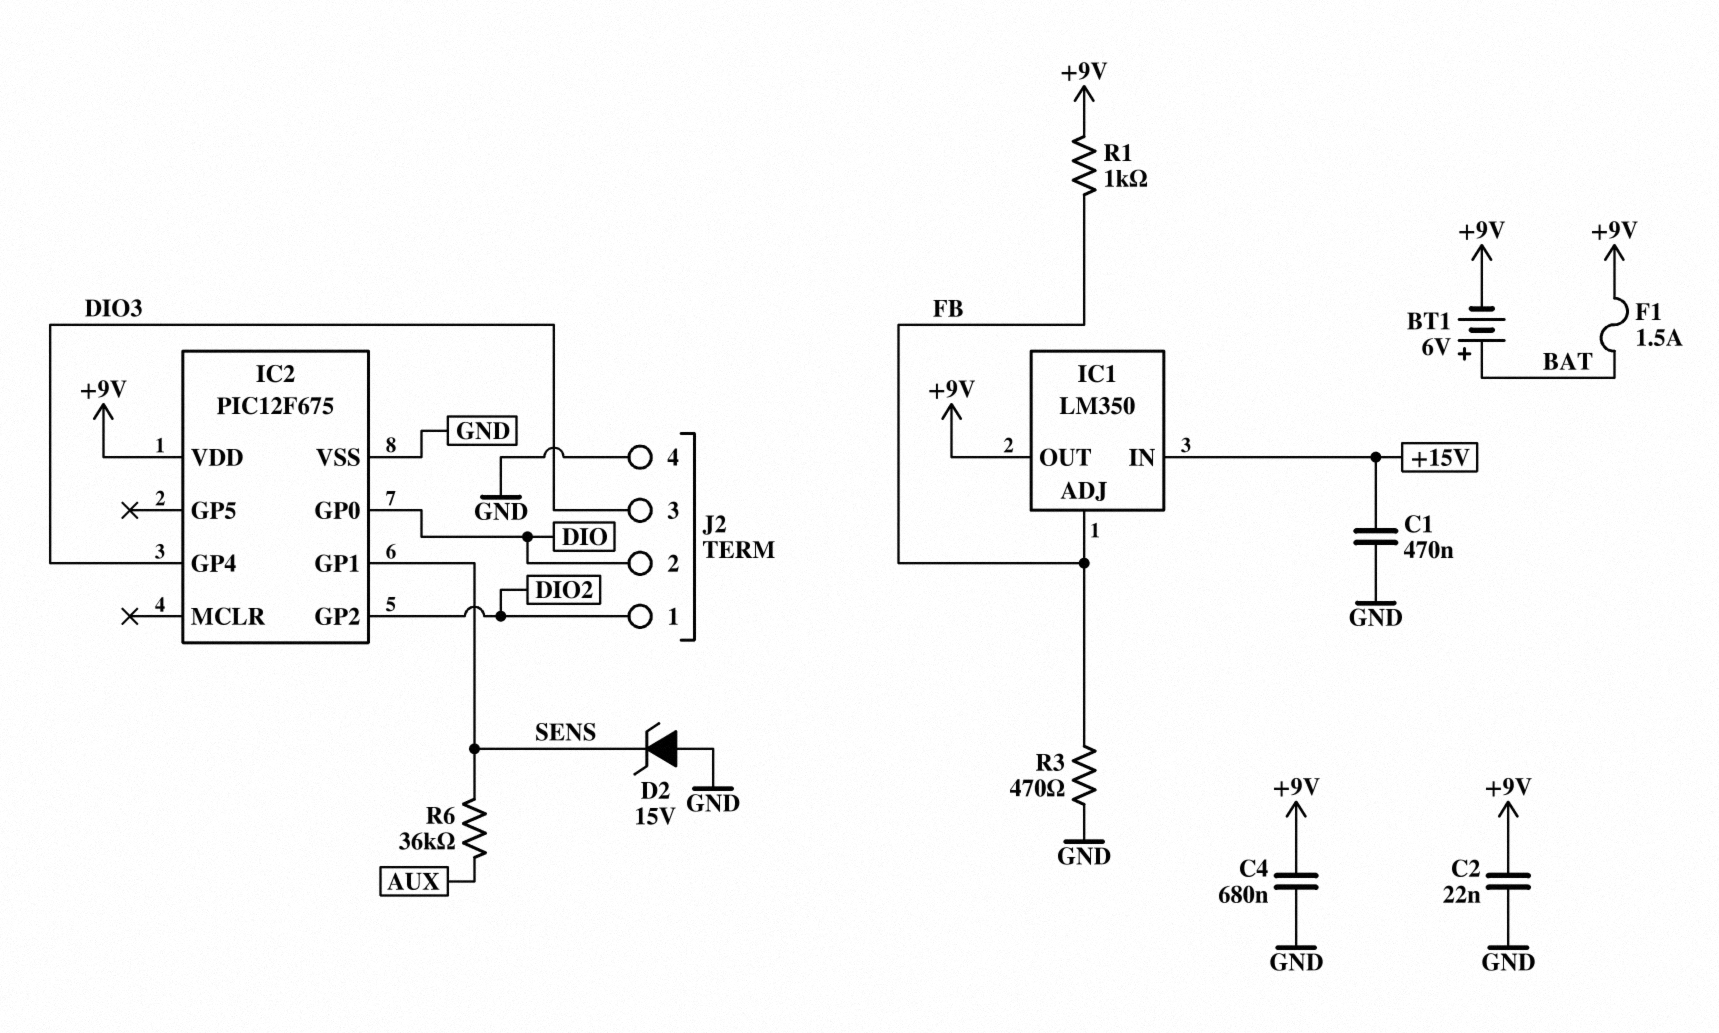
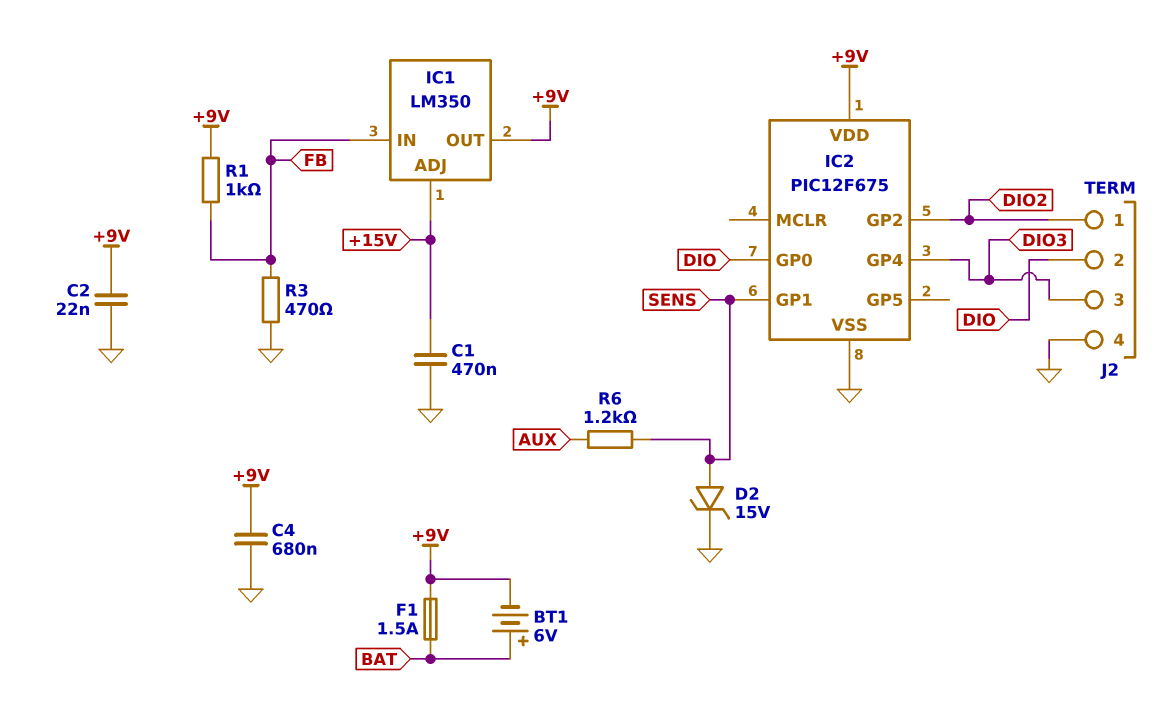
D2: zener 15V (A GND, K SENS) -> zener 15V (A SENS, K GND)
IC1 pin ADJ: FB -> +15V
IC1 pin IN: +15V -> FB
R6: 36k (AUX, SENS) -> 1.2k (AUX, SENS)

